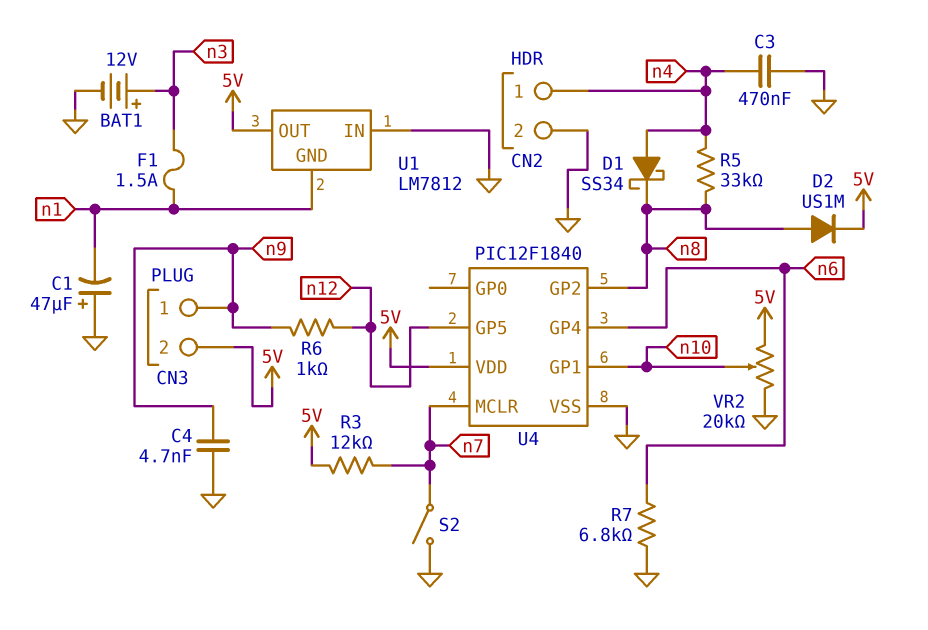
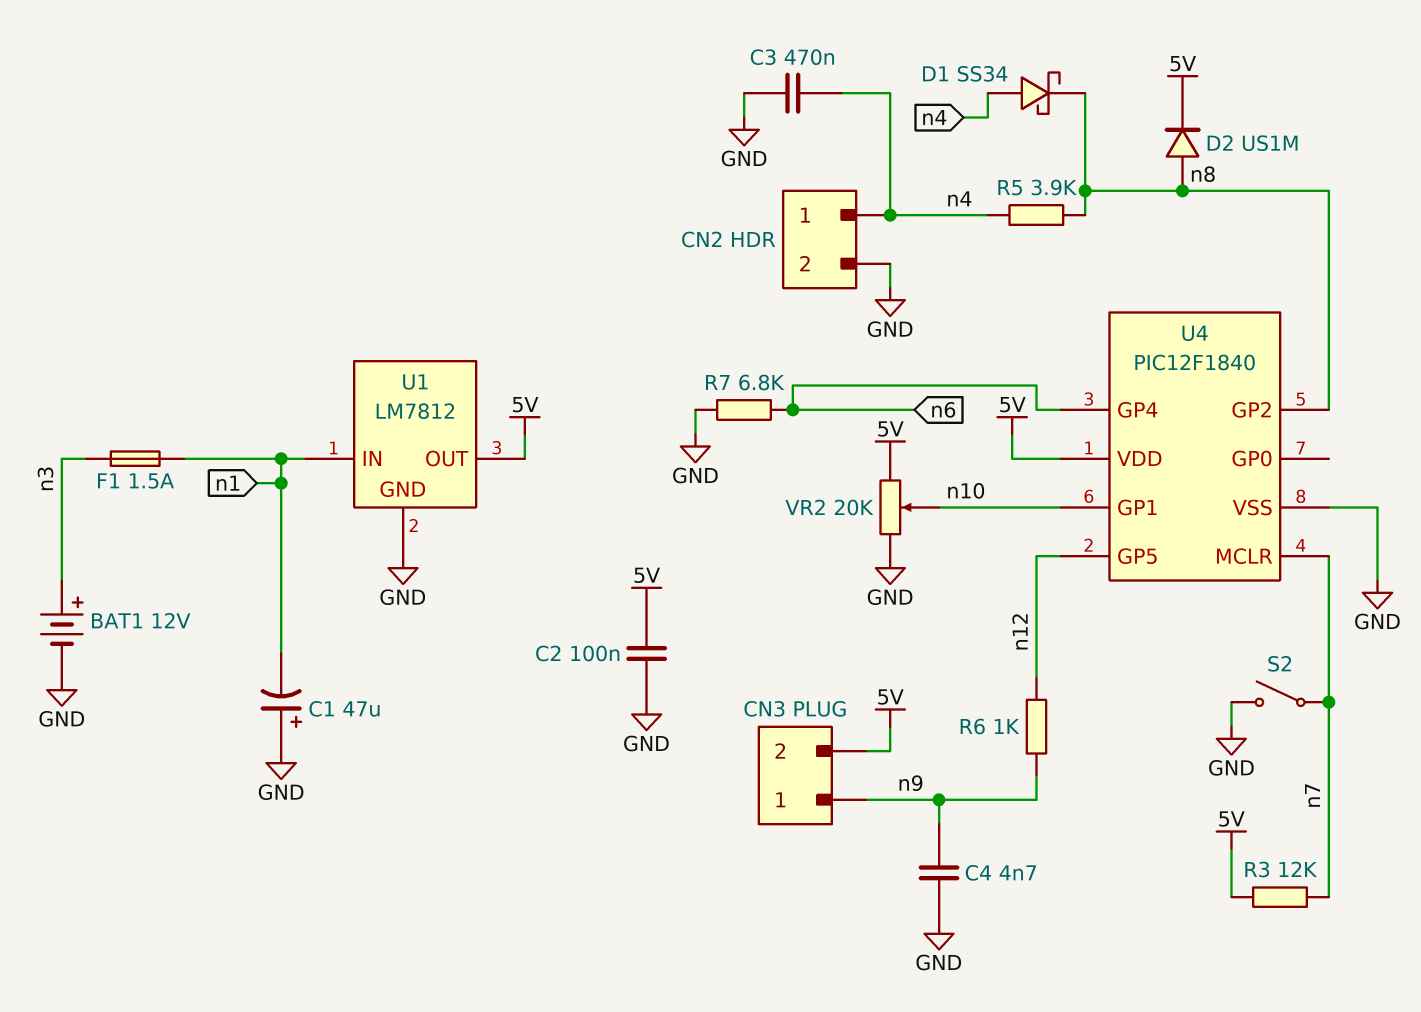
C2: none -> 100nF (5V, GND)
R5: 33k (n4, n8) -> 3.9k (n4, n8)
U1 pin GND: n1 -> GND
U1 pin IN: GND -> n1

